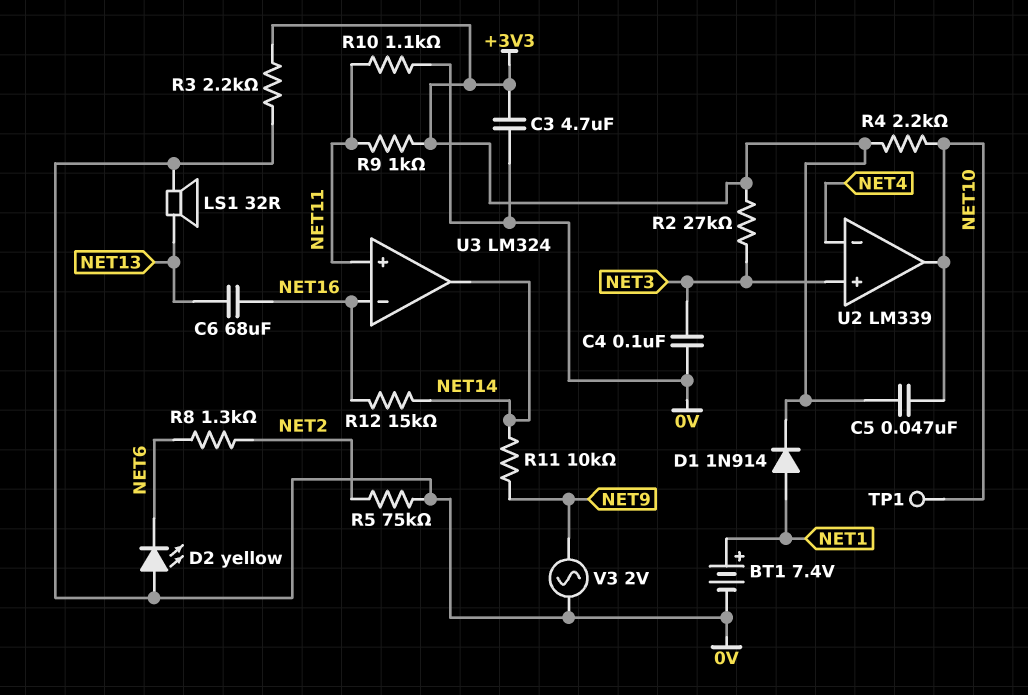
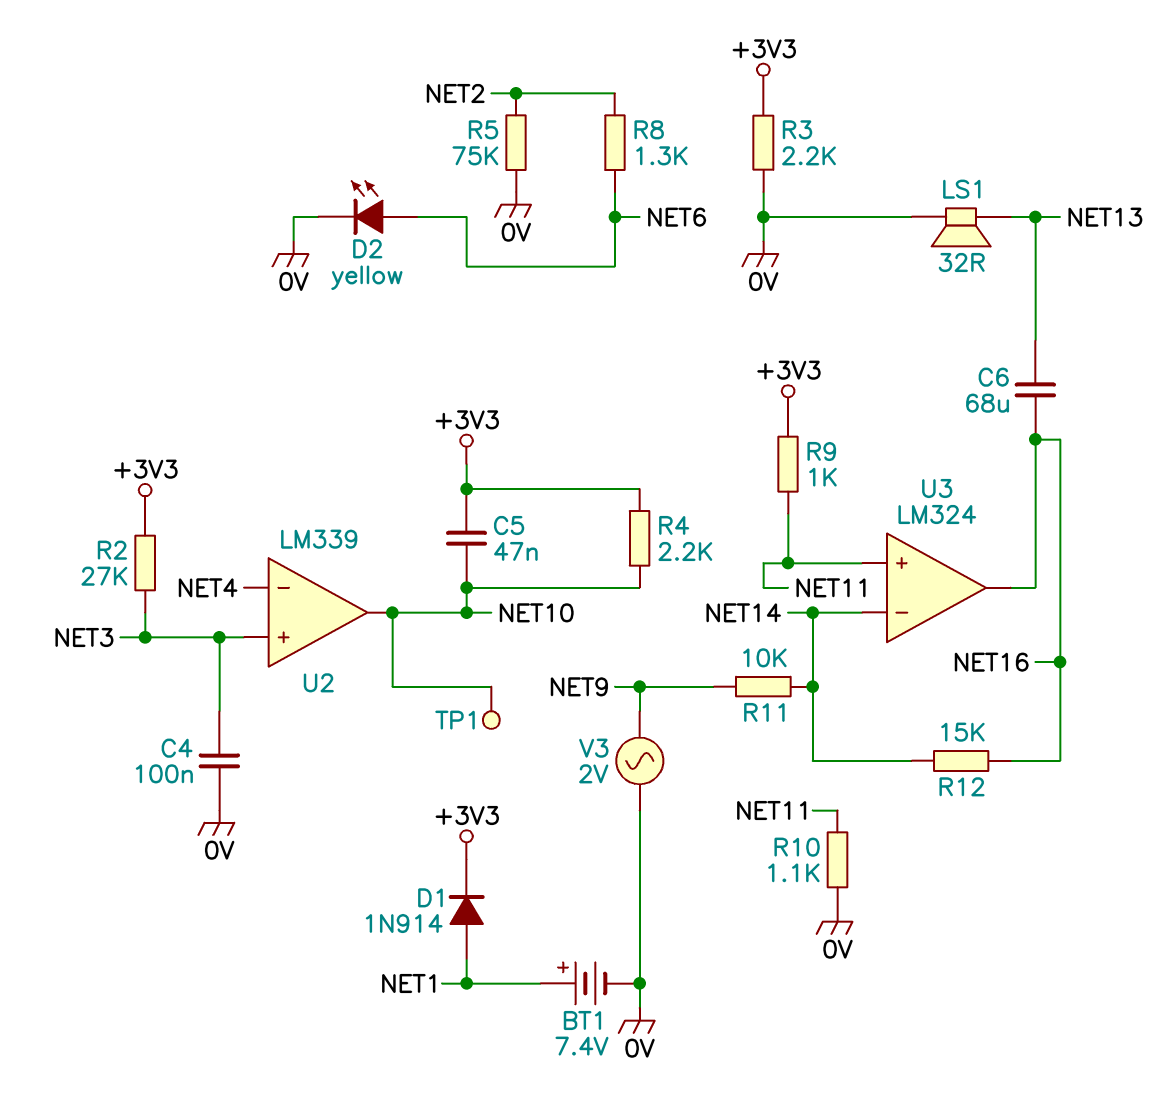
C3: 4.7uF (+3V3, 0V) -> none
D2: LED yellow (A 0V, K NET6) -> LED yellow (A NET6, K 0V)
U3 pin in-: NET16 -> NET14
U3 pin out: NET14 -> NET16

